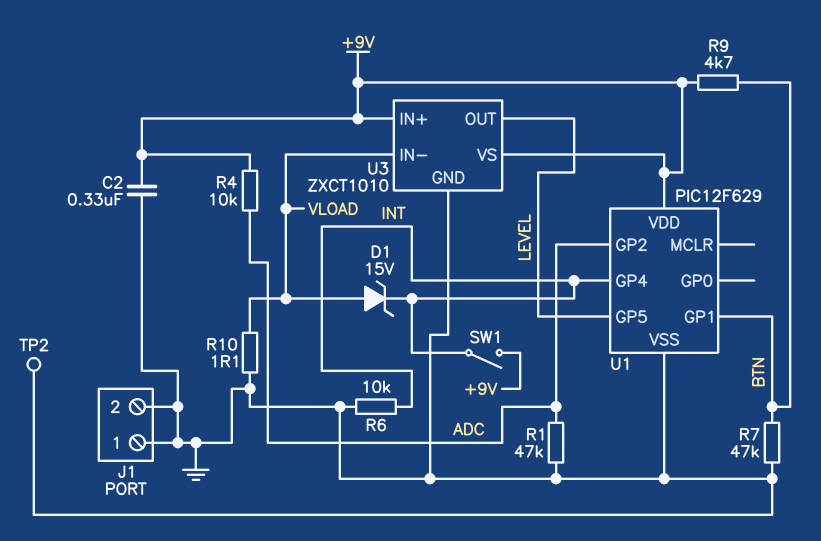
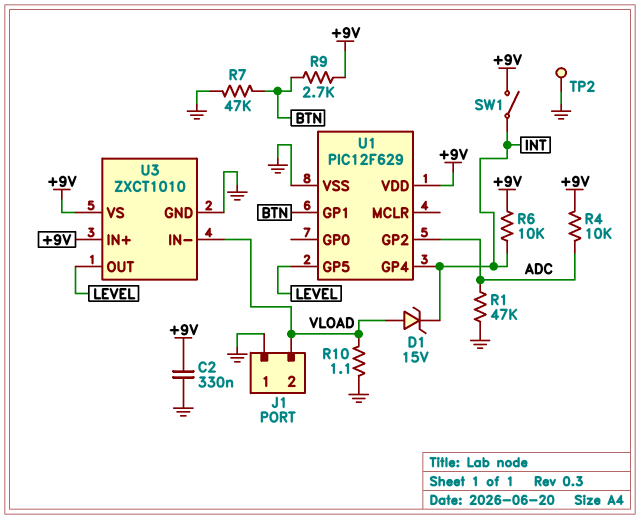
J1 pin 2: GND -> VLOAD
R6: 10k (GND, INT) -> 10k (+9V, INT)
R9: 4.7k (+9V, BTN) -> 2.7k (+9V, BTN)

